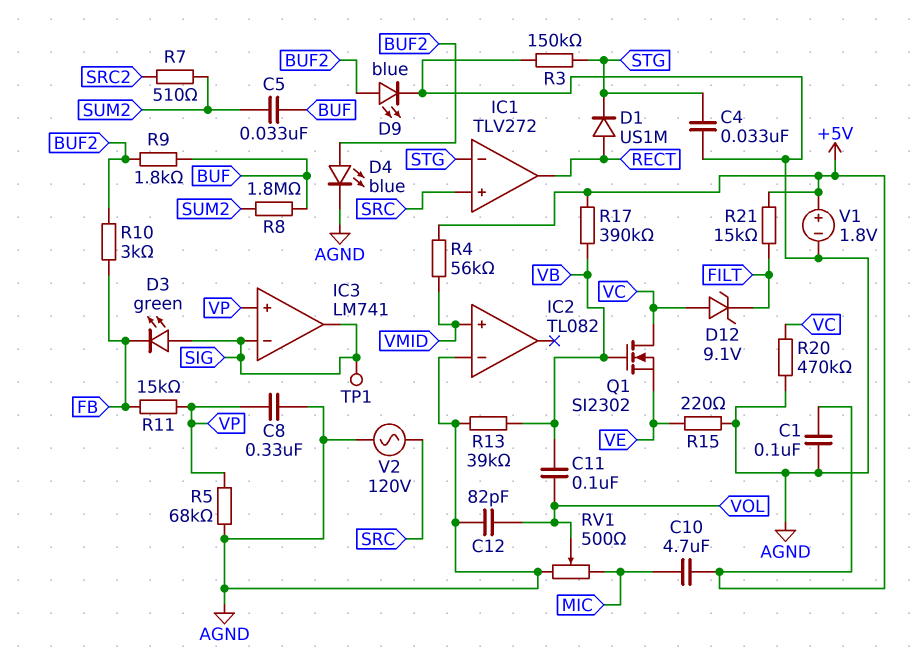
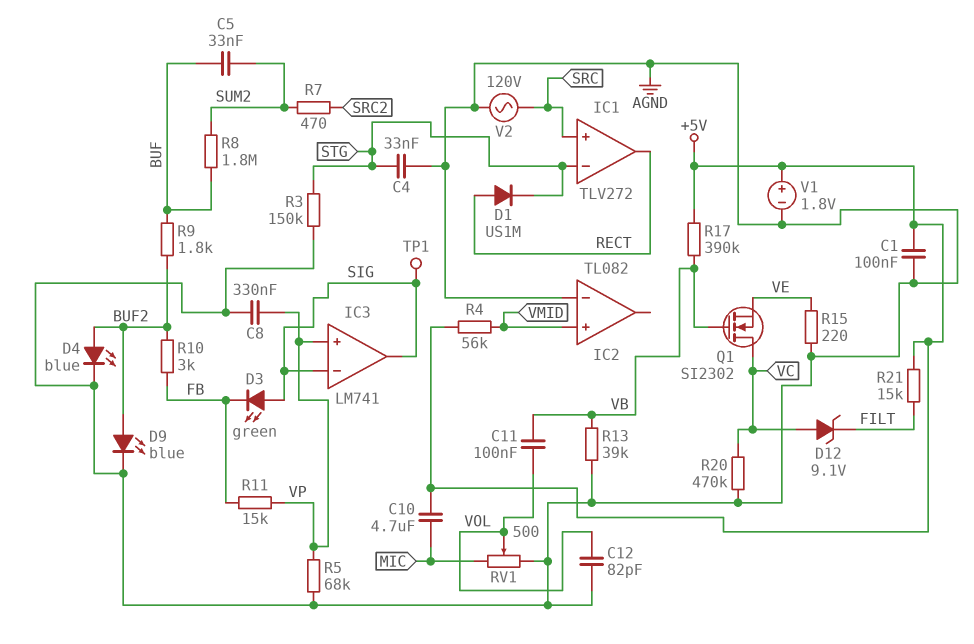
R7: 510 (SRC2, SUM2) -> 470 (SRC2, SUM2)

